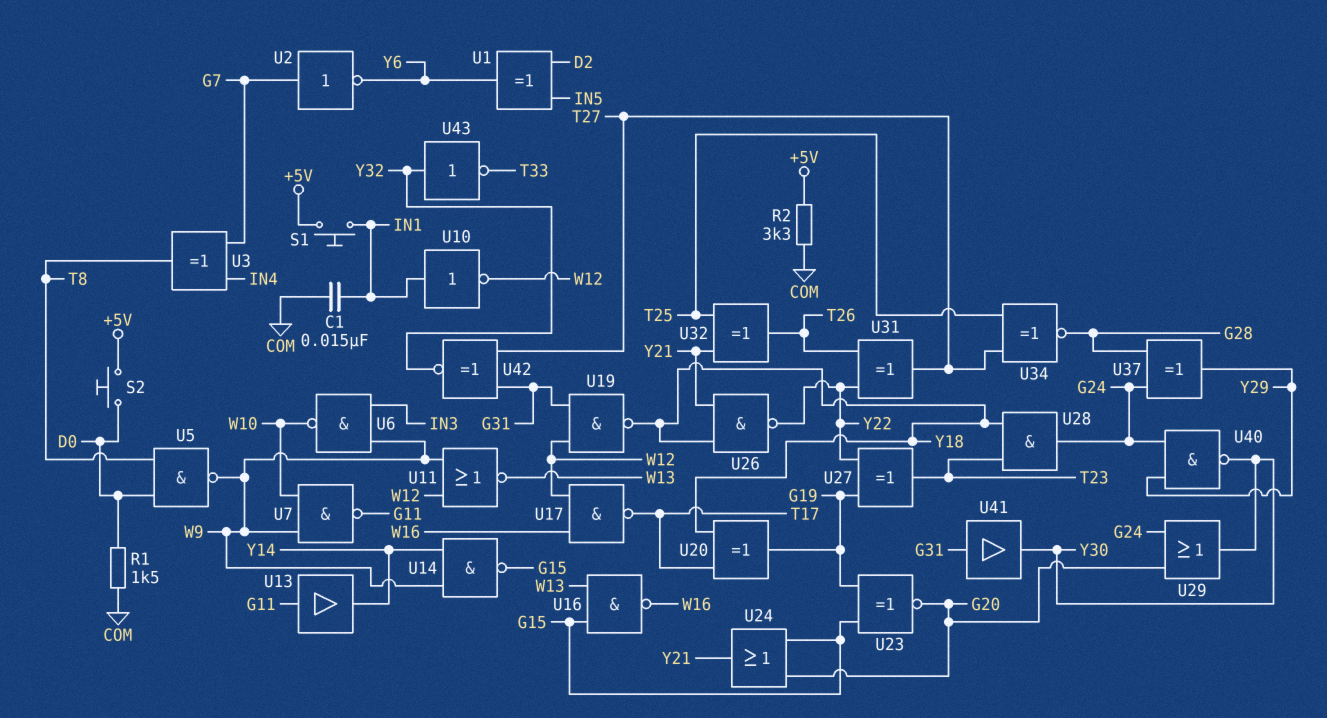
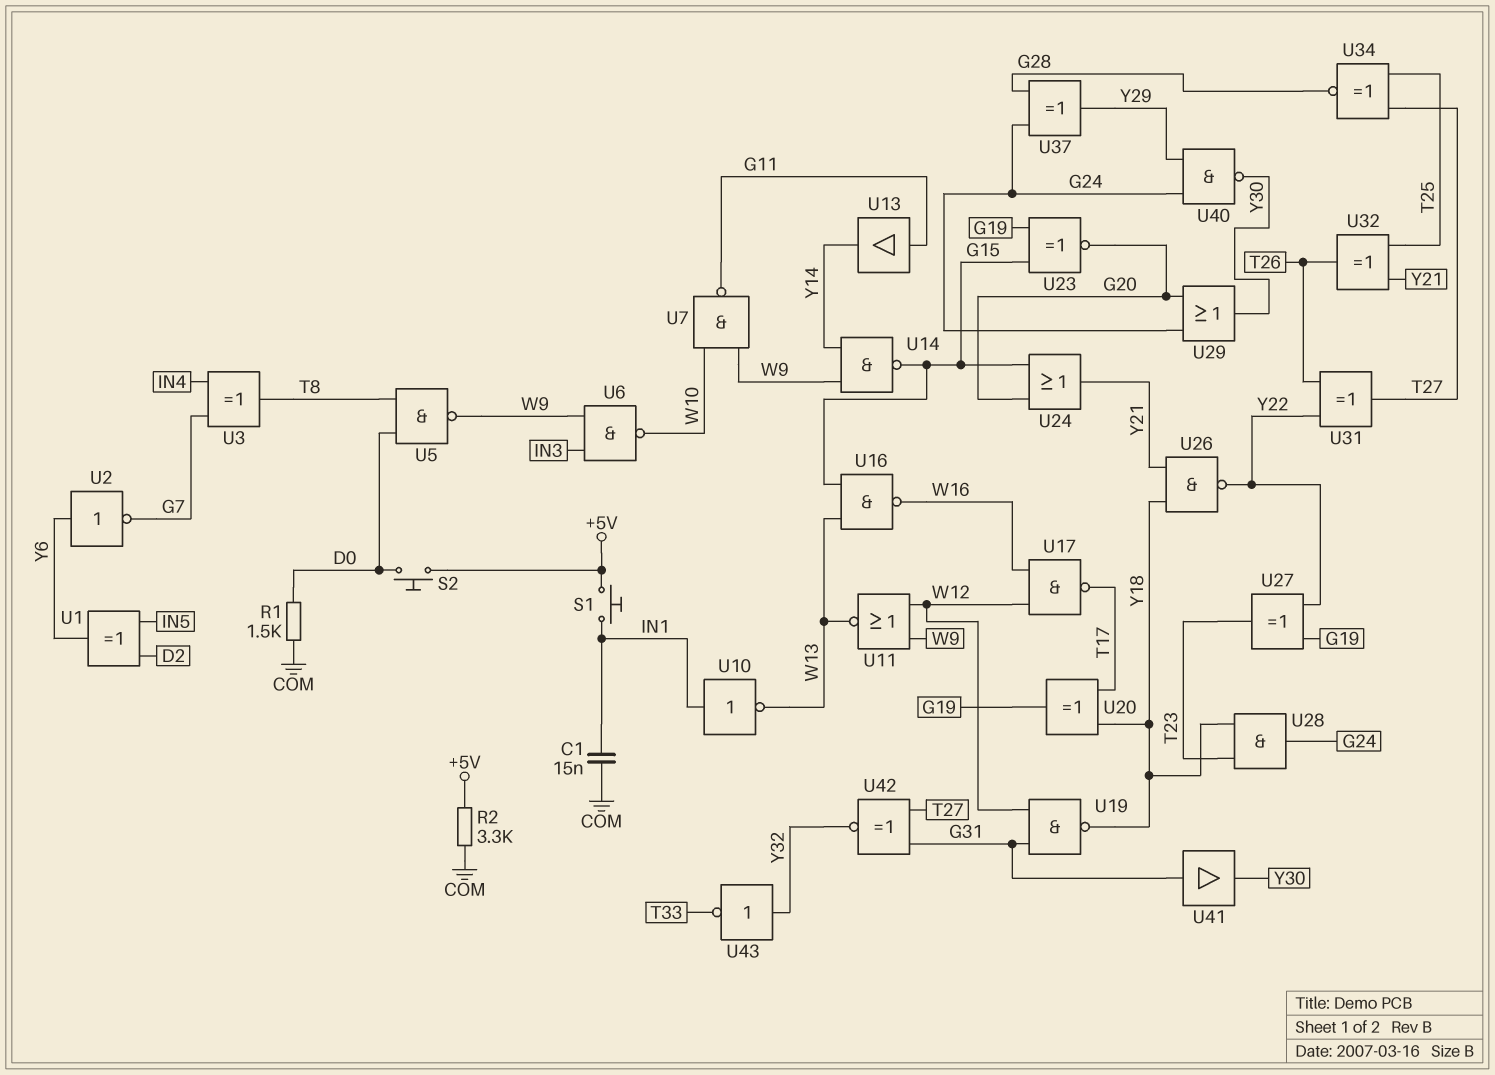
U2: NOT (in G7, out Y6) -> NOT (in Y6, out G7)
U10: NOT (in IN1, out W12) -> NOT (in IN1, out W13)

